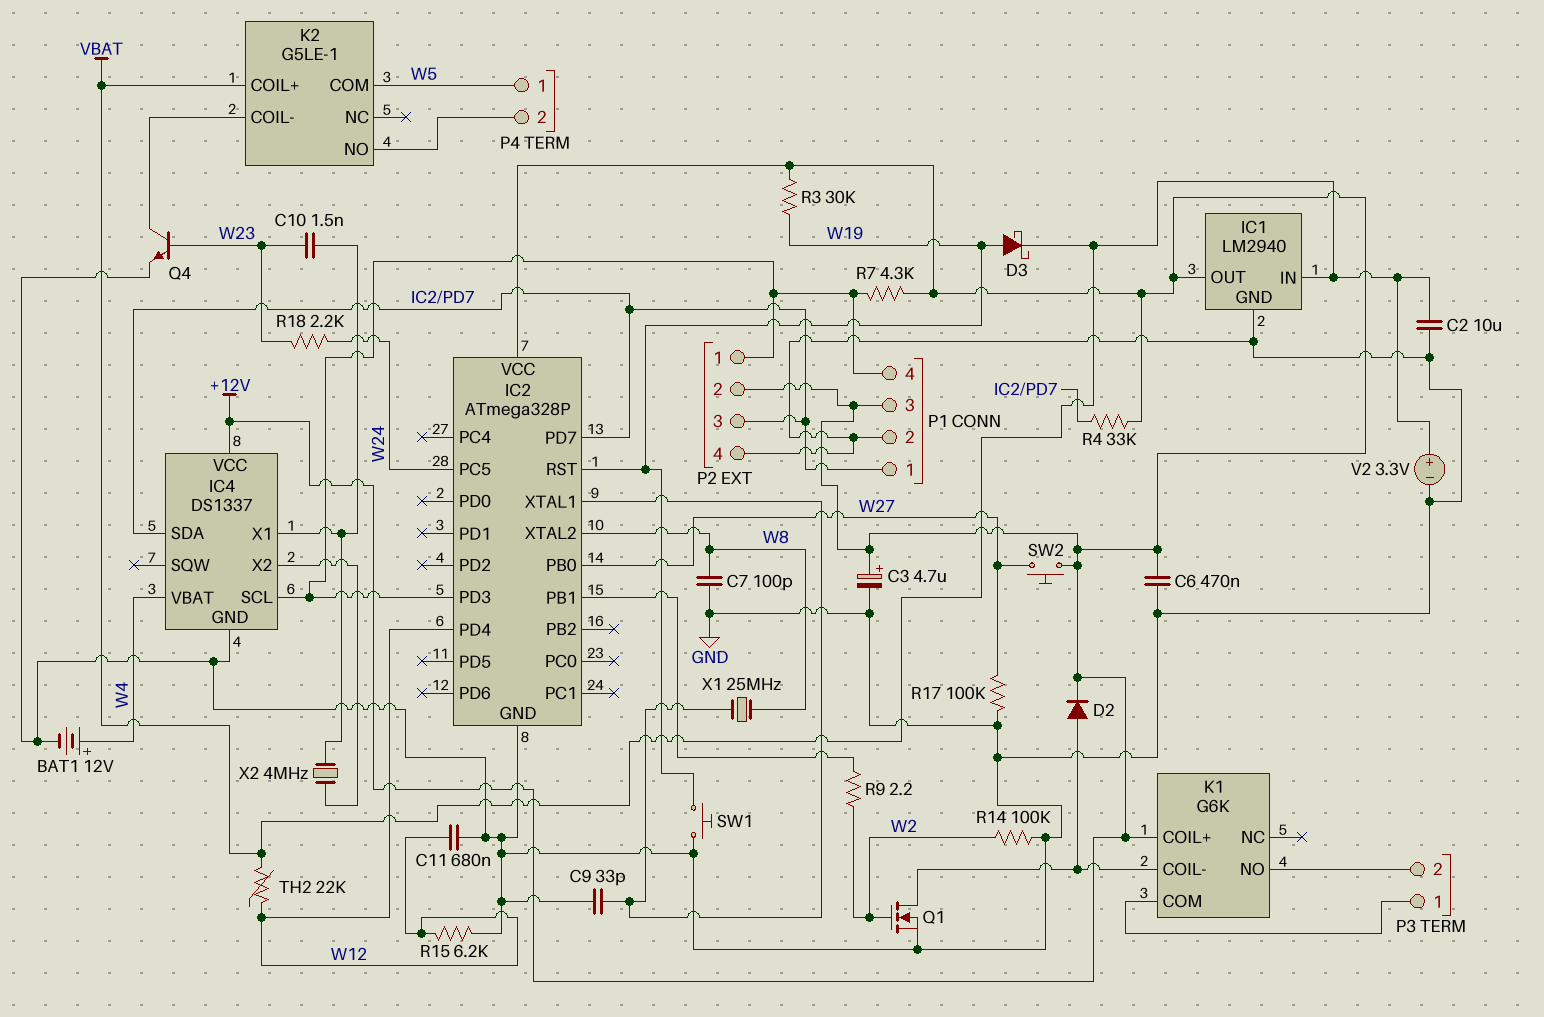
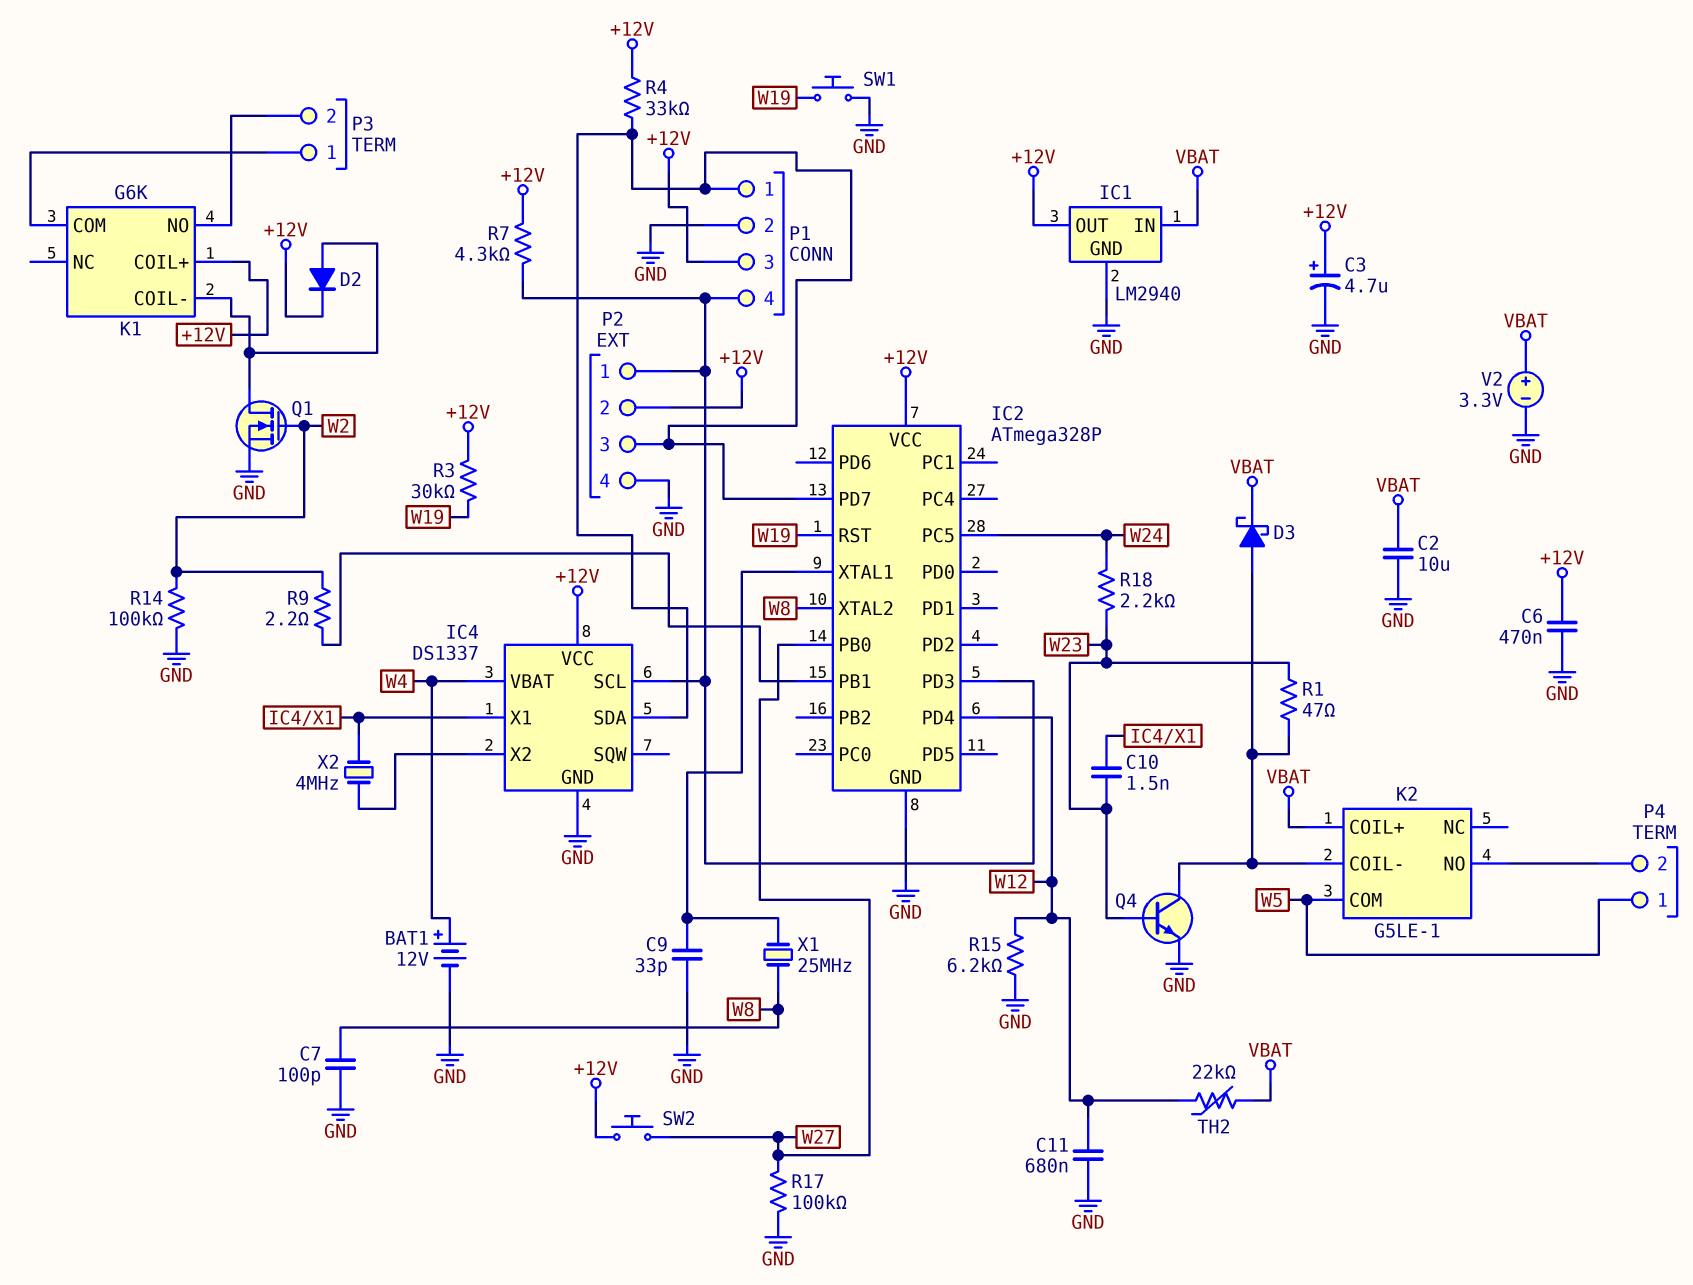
D3: schottky (A W19, K VBAT) -> schottky (A K2/COIL-, K VBAT)
R1: none -> 47 (K2/COIL-, W23)

